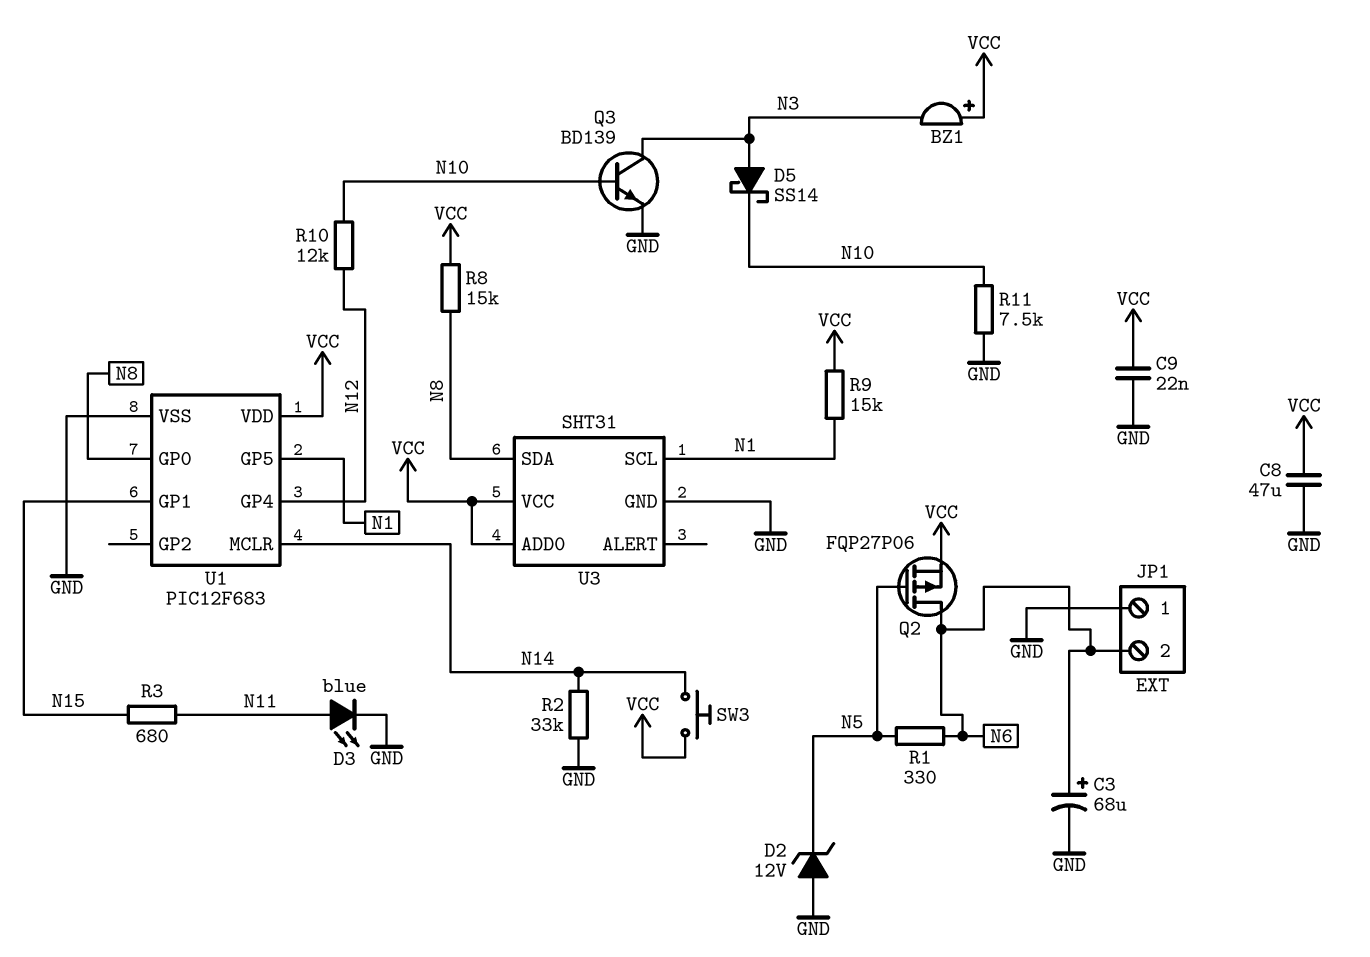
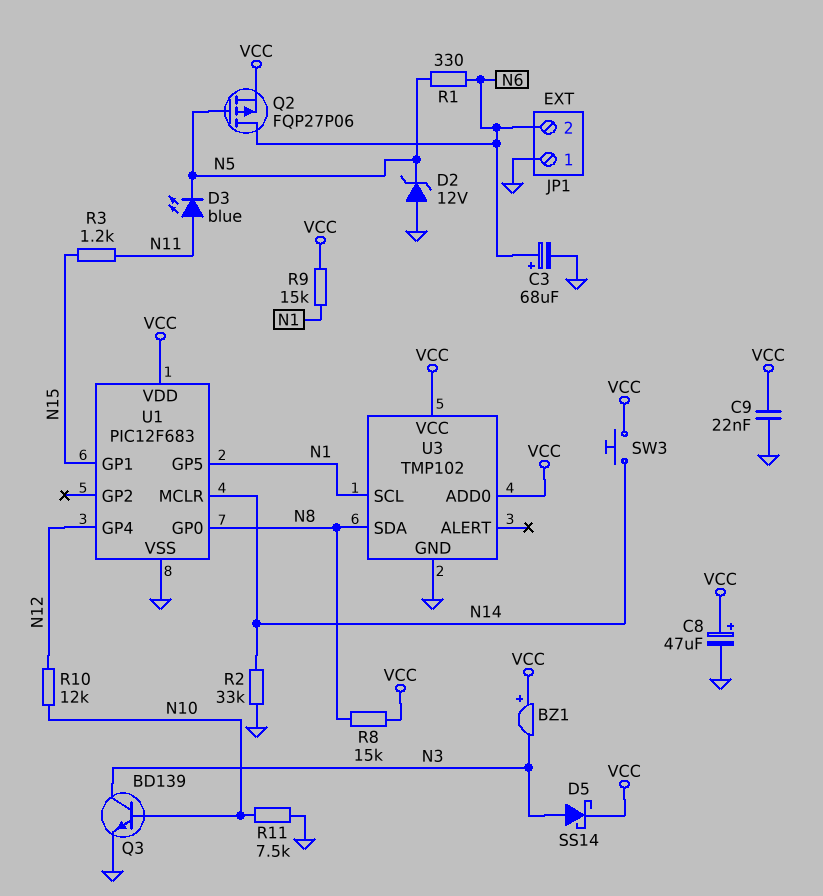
C8: 47uF (GND, VCC) -> 47uF (plus VCC, minus GND)
D3: LED blue (A N11, K GND) -> LED blue (A N11, K N5)
D5: schottky SS14 (A N3, K N10) -> schottky SS14 (A N3, K VCC)
R3: 680 (N11, N15) -> 1.2k (N11, N15)
U3: SHT31 -> TMP102

